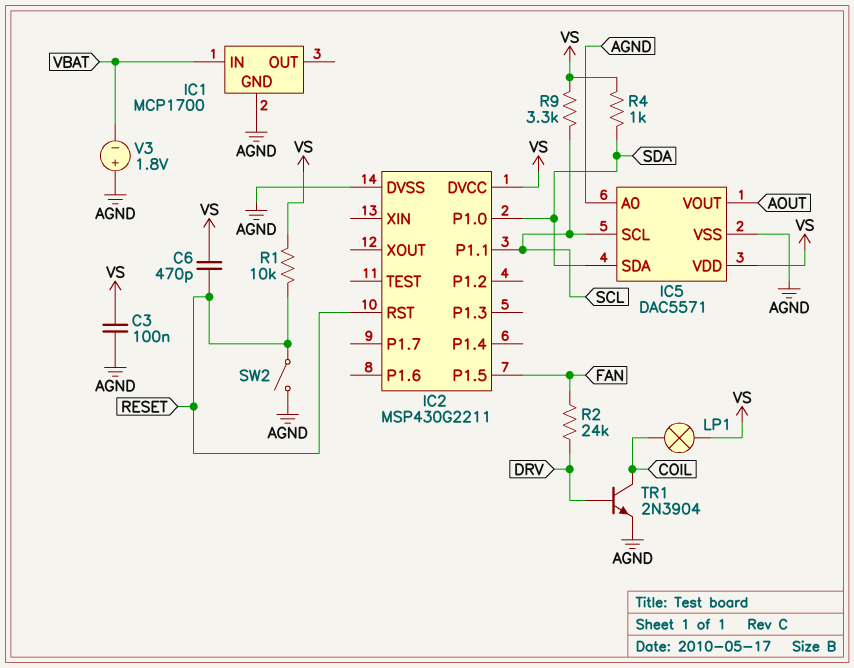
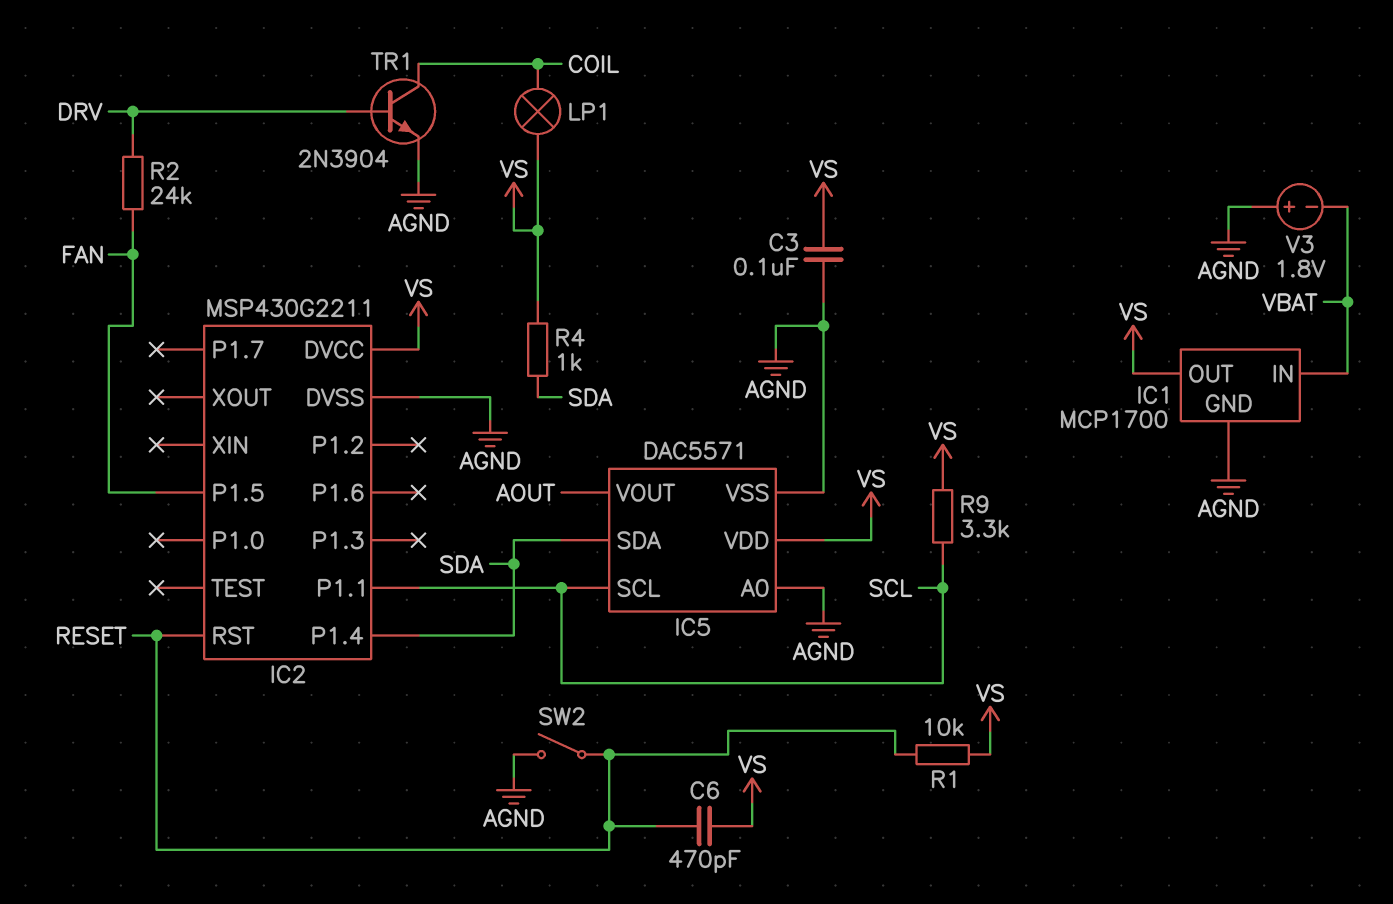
IC1 pin OUT: none -> VS
IC2 pin P1.0: SDA -> none
IC2 pin P1.4: none -> SDA

